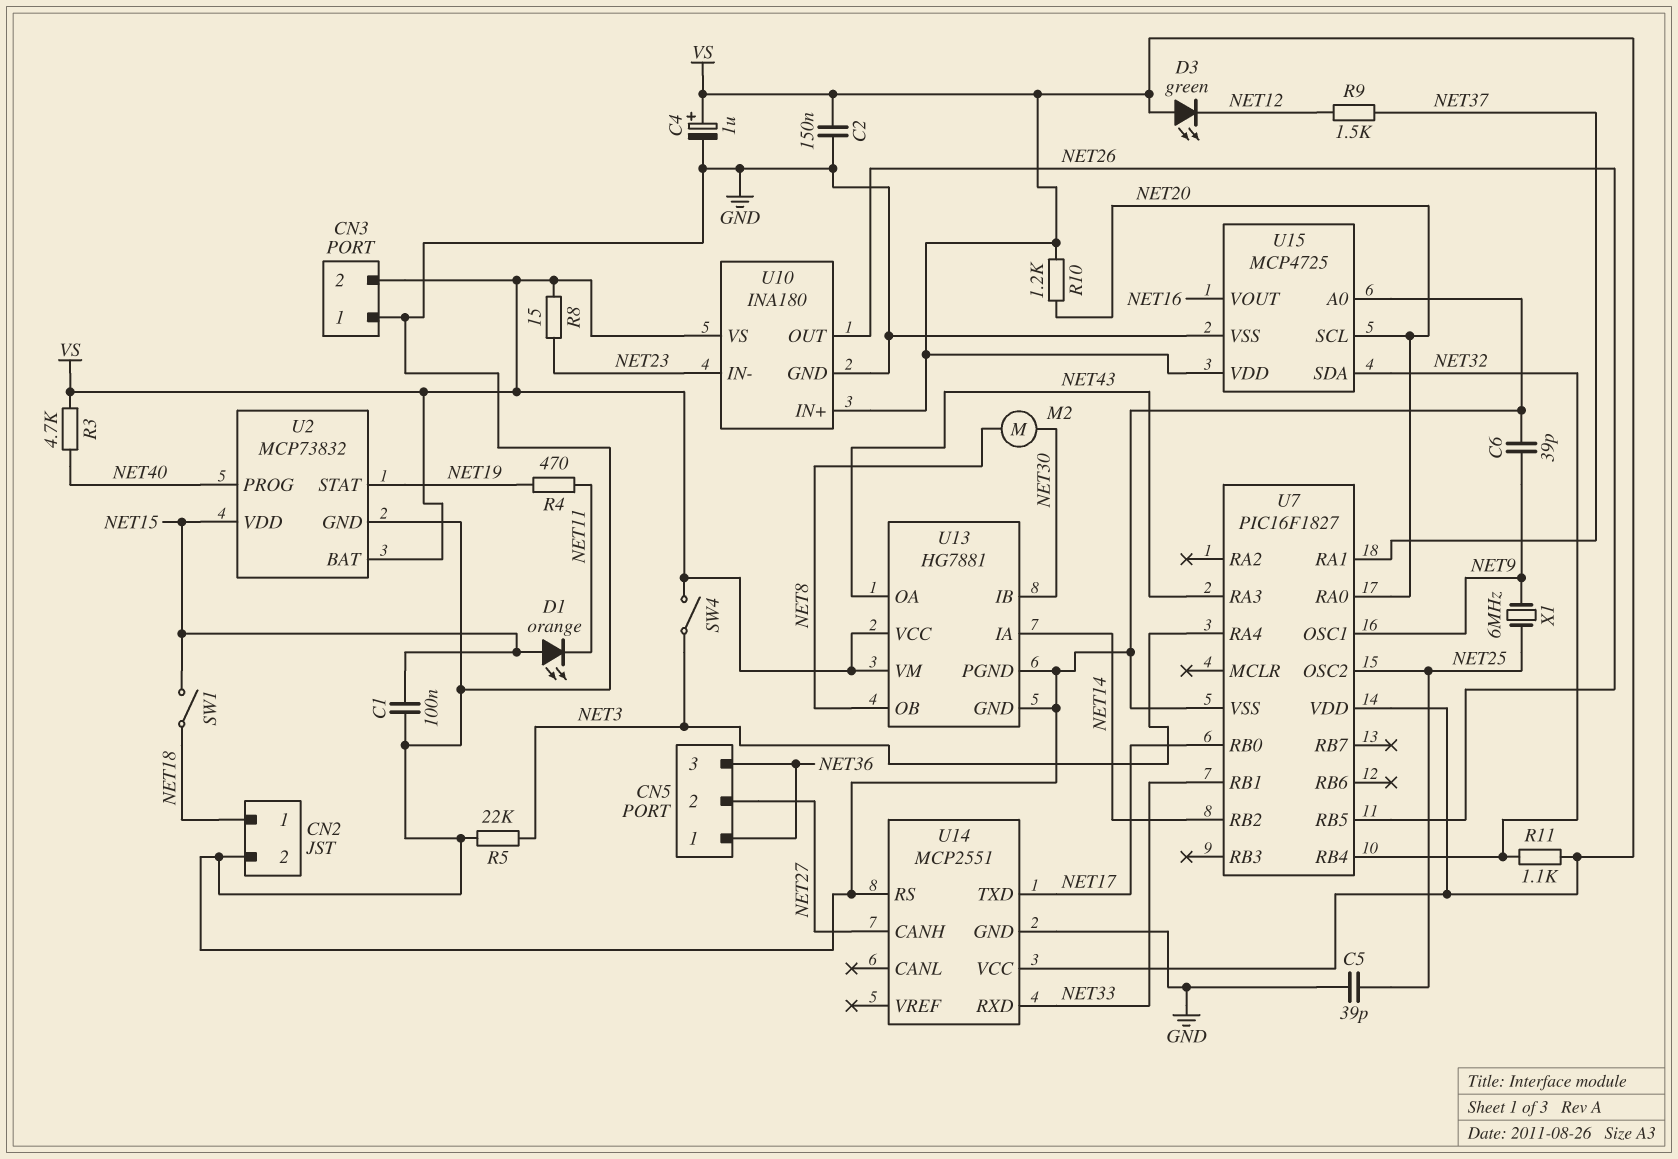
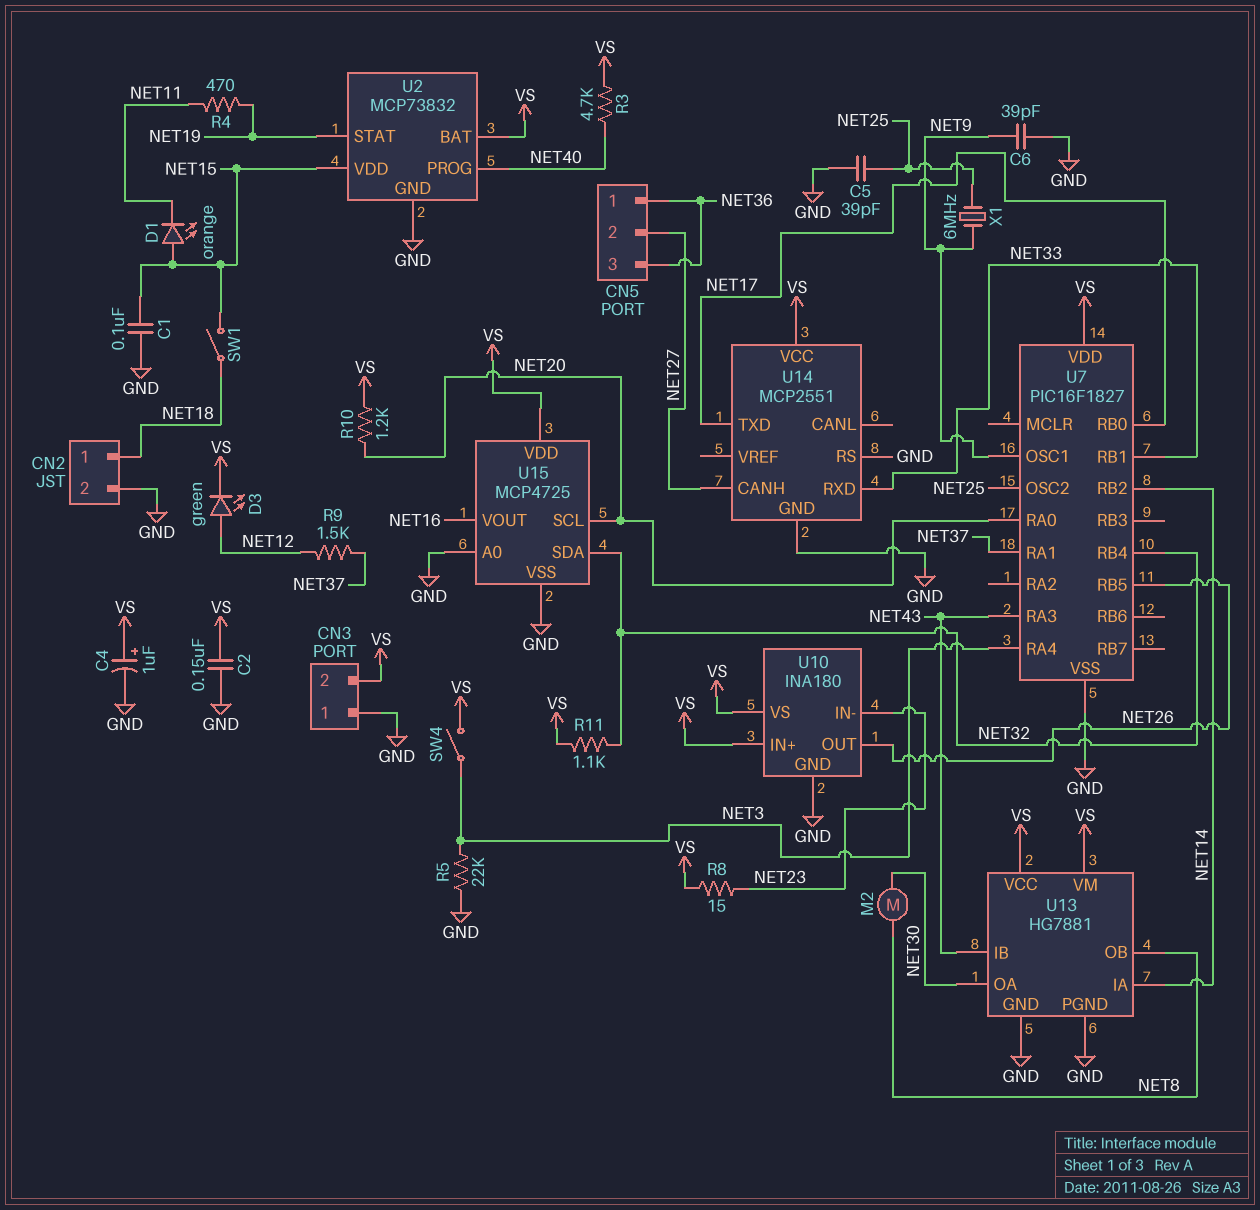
D3: LED green (A VS, K NET12) -> LED green (A NET12, K VS)
U13 pin IB: NET30 -> NET43
U13 pin OA: NET43 -> NET30

